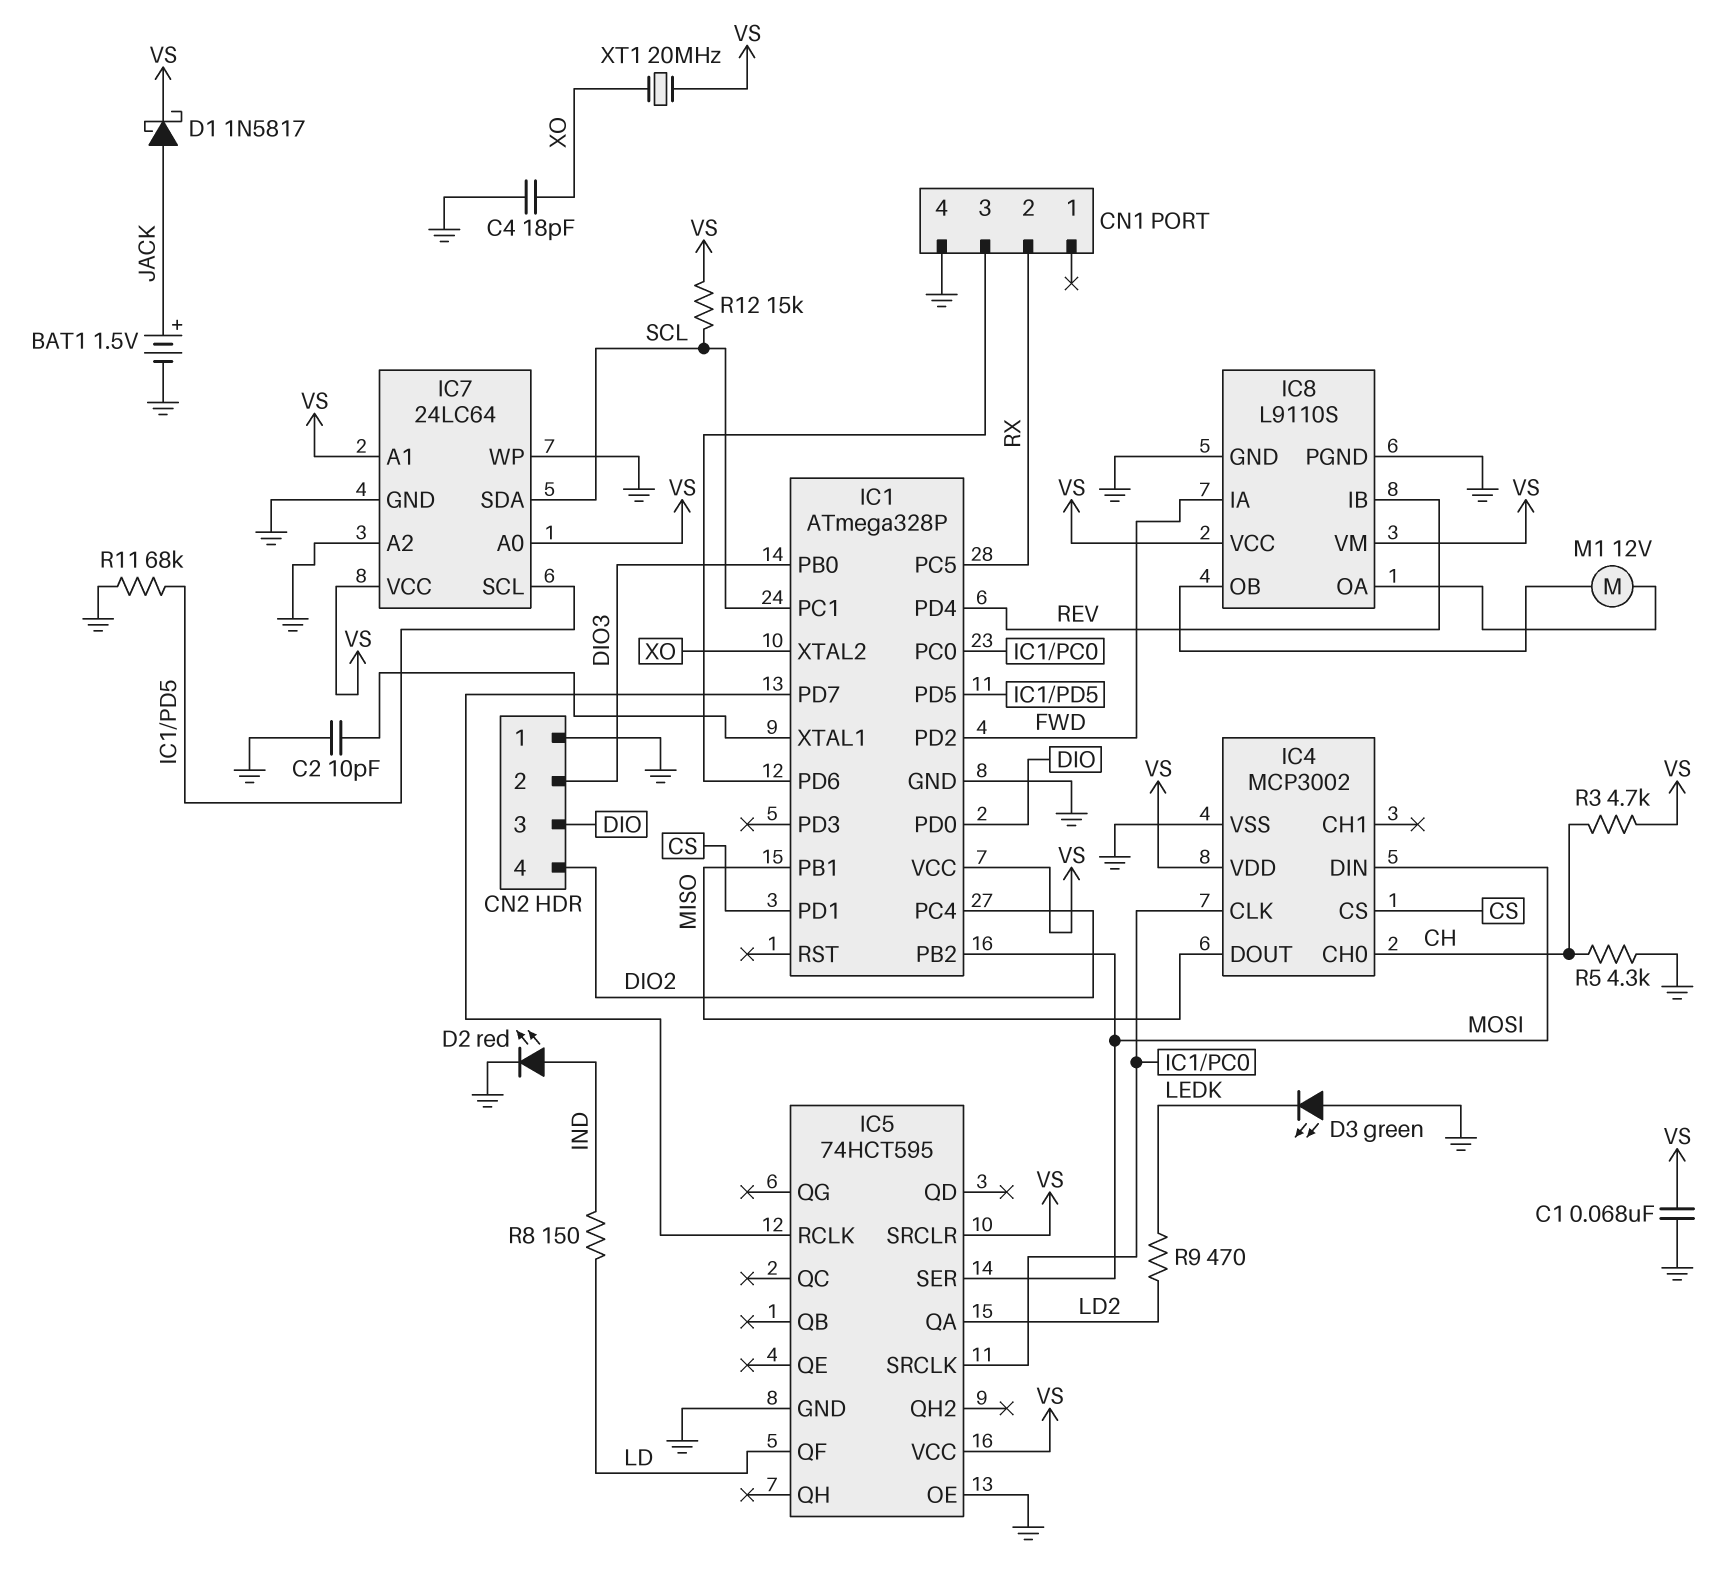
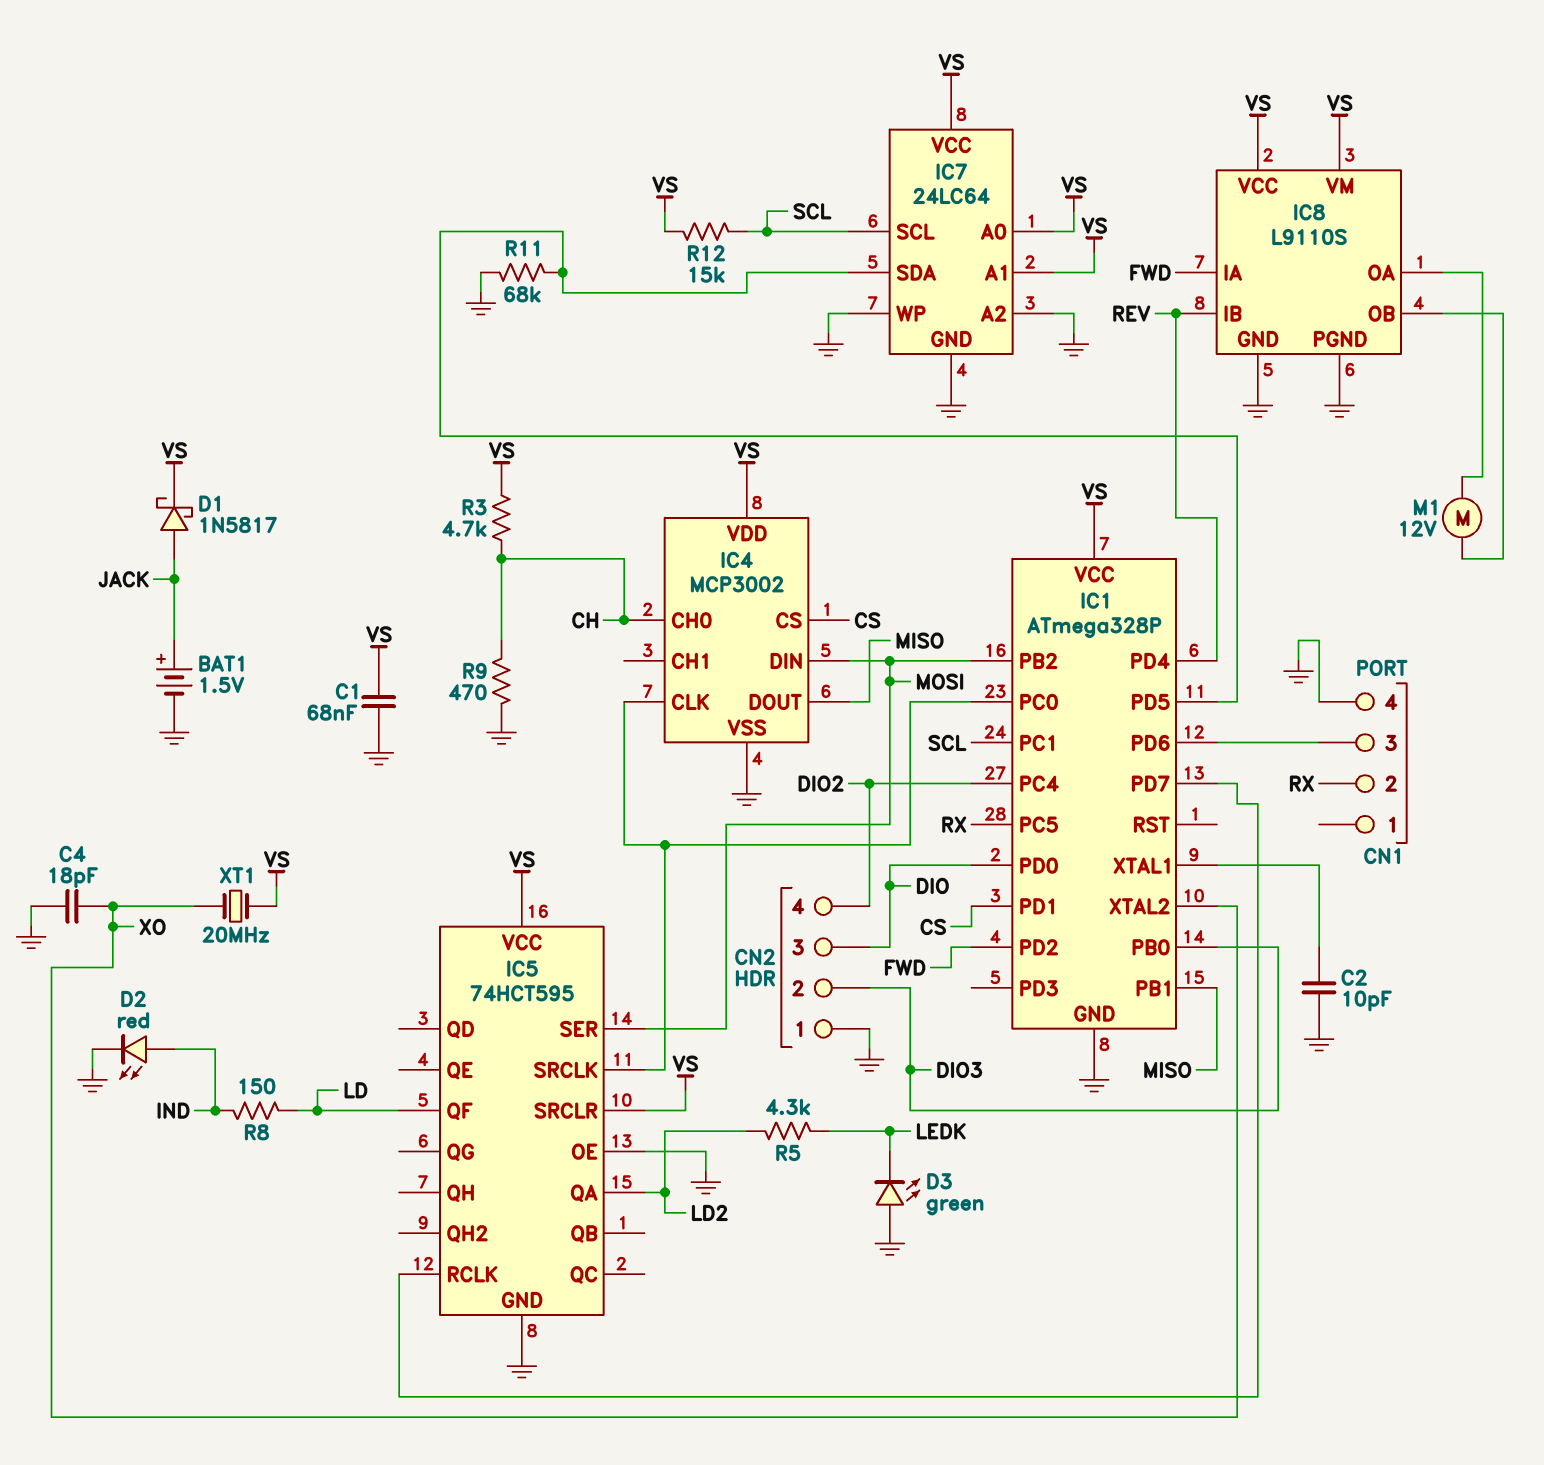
IC7 pin SCL: IC1/PD5 -> SCL
IC7 pin SDA: SCL -> IC1/PD5
R5: 4.3k (CH, GND) -> 4.3k (LD2, LEDK)
R9: 470 (LD2, LEDK) -> 470 (CH, GND)

